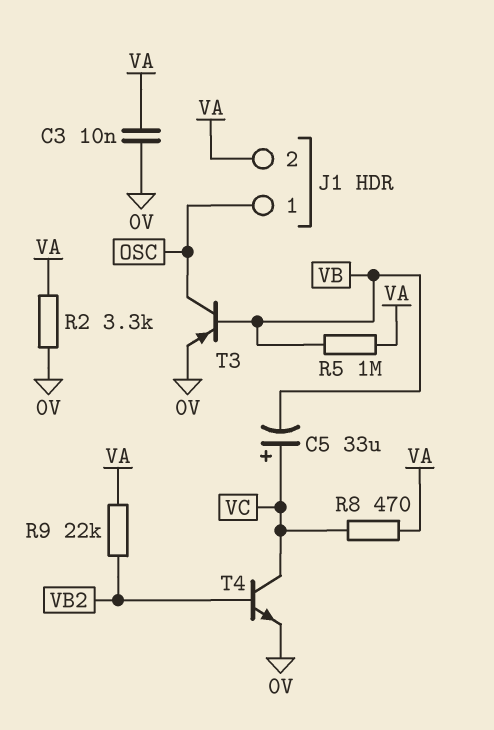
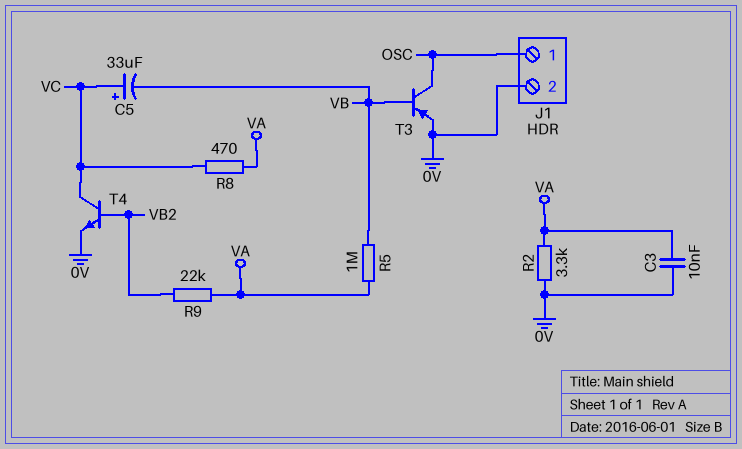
J1 pin 2: VA -> 0V

